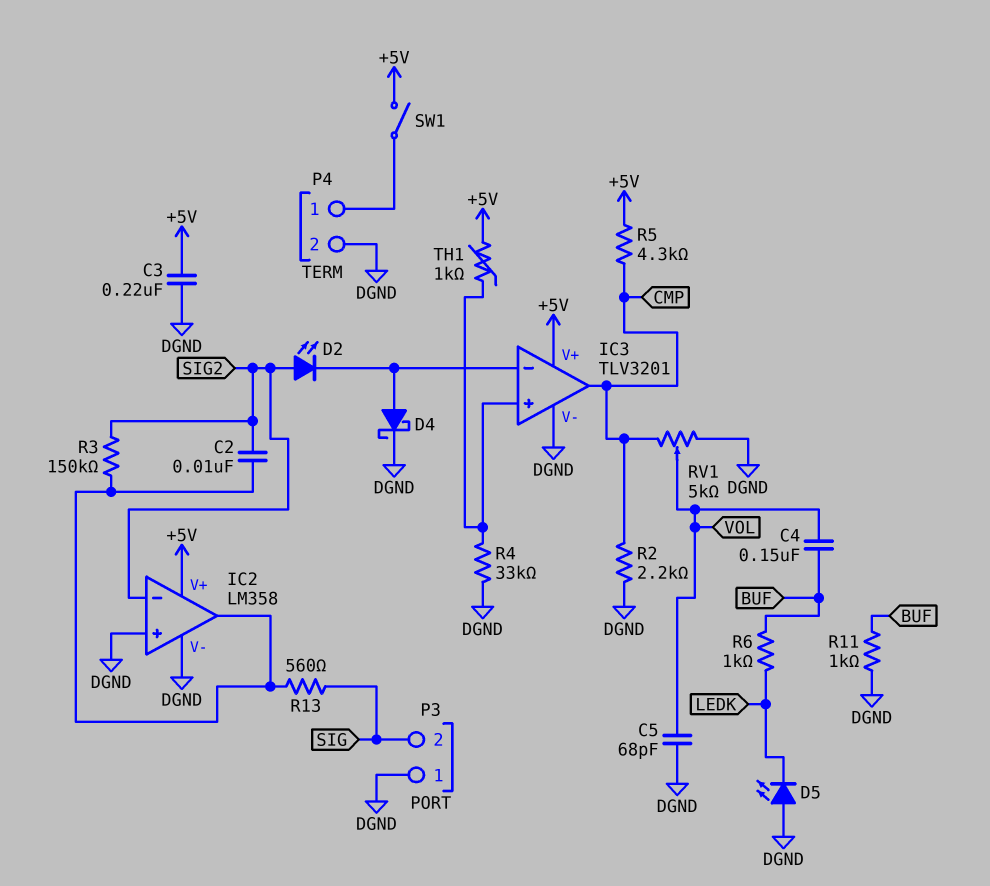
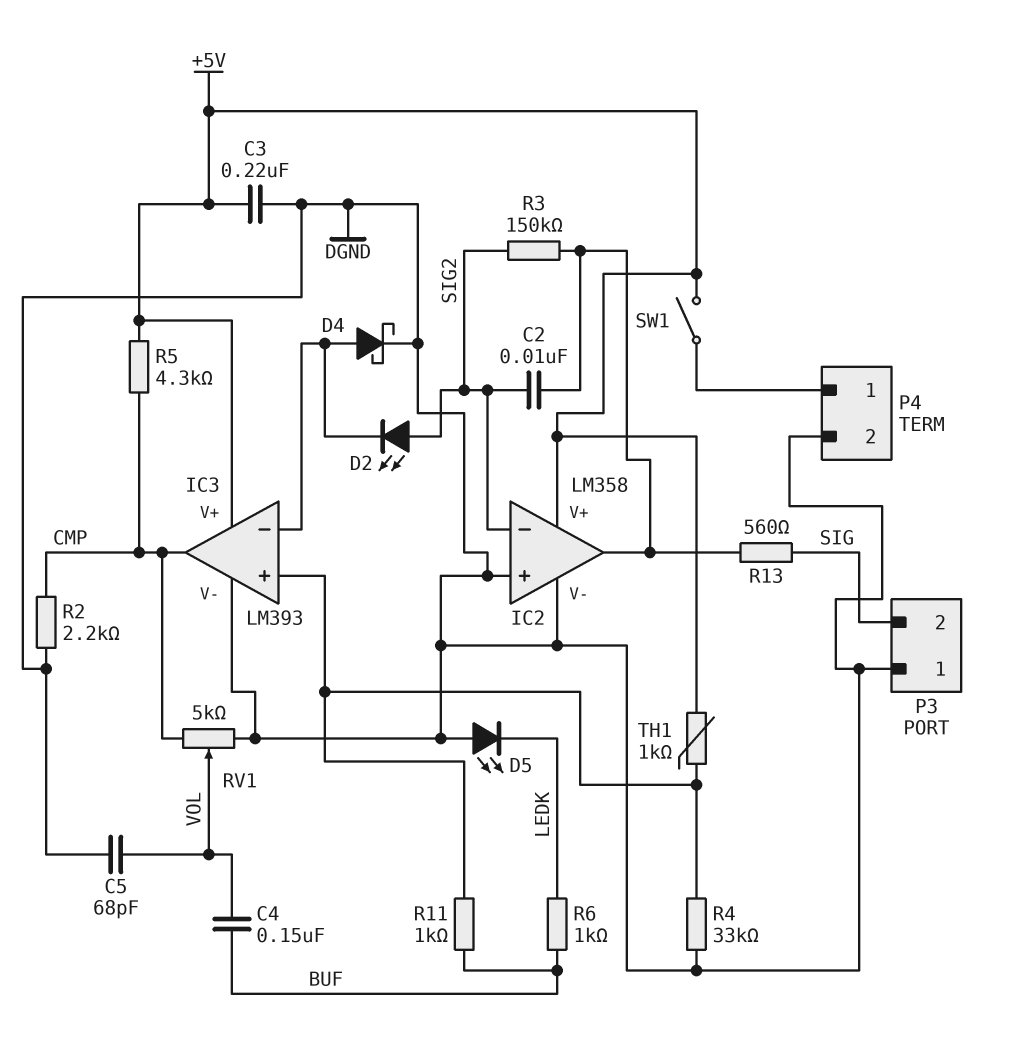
IC3: TLV3201 -> LM393
R11: 1k (BUF, DGND) -> 1k (BUF, IC3/in+)

